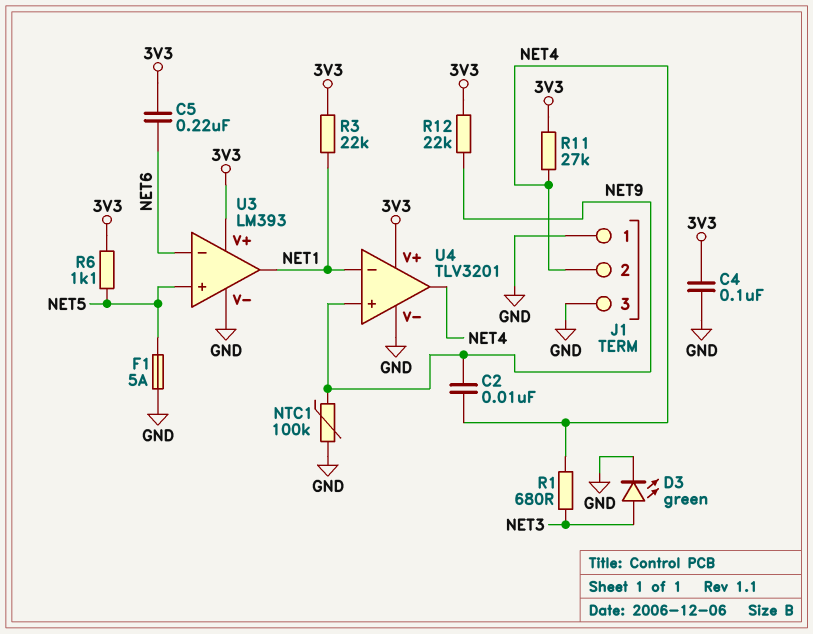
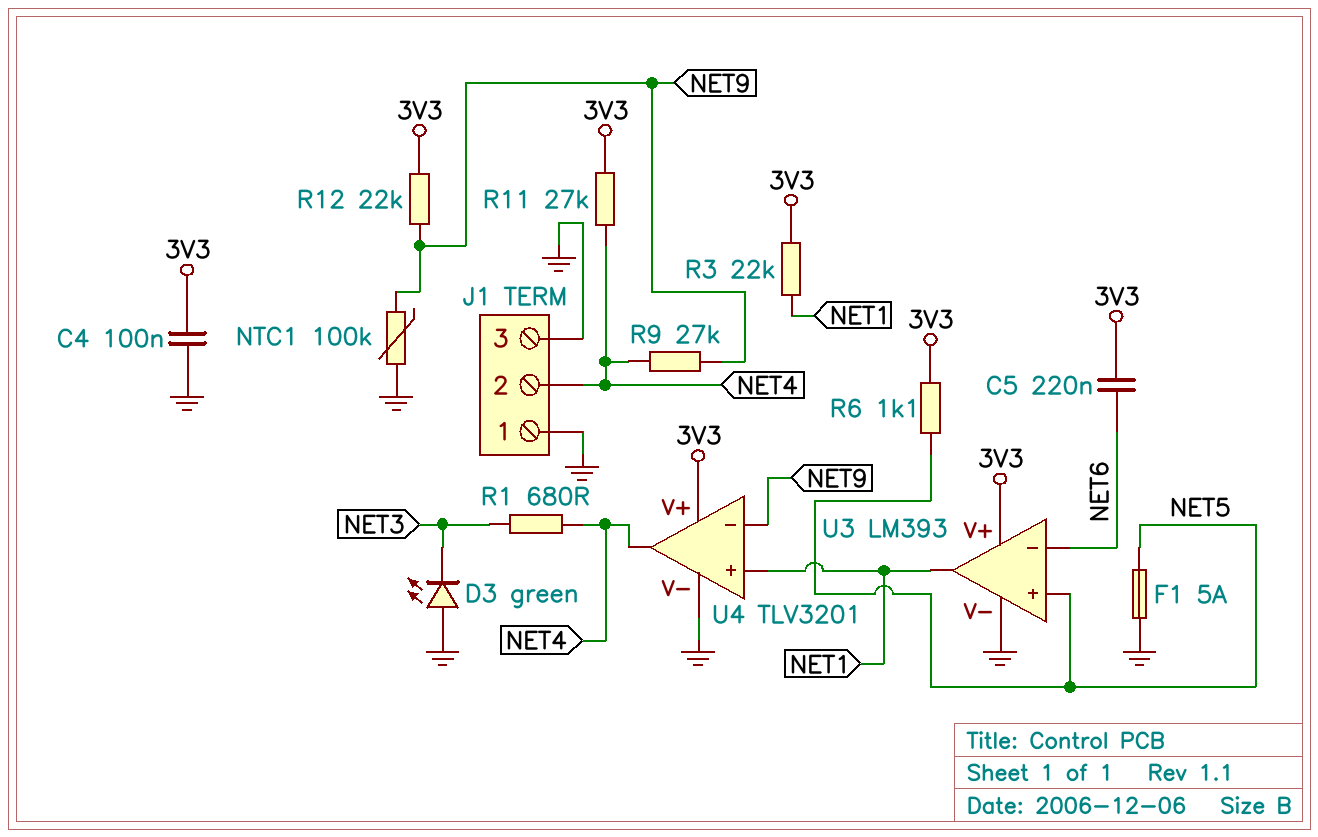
C2: 10nF (NET4, NET9) -> none
D3: LED green (A NET3, K GND) -> LED green (A GND, K NET3)
R9: none -> 27k (NET4, NET9)
U4 pin in+: NET9 -> NET1
U4 pin in-: NET1 -> NET9

